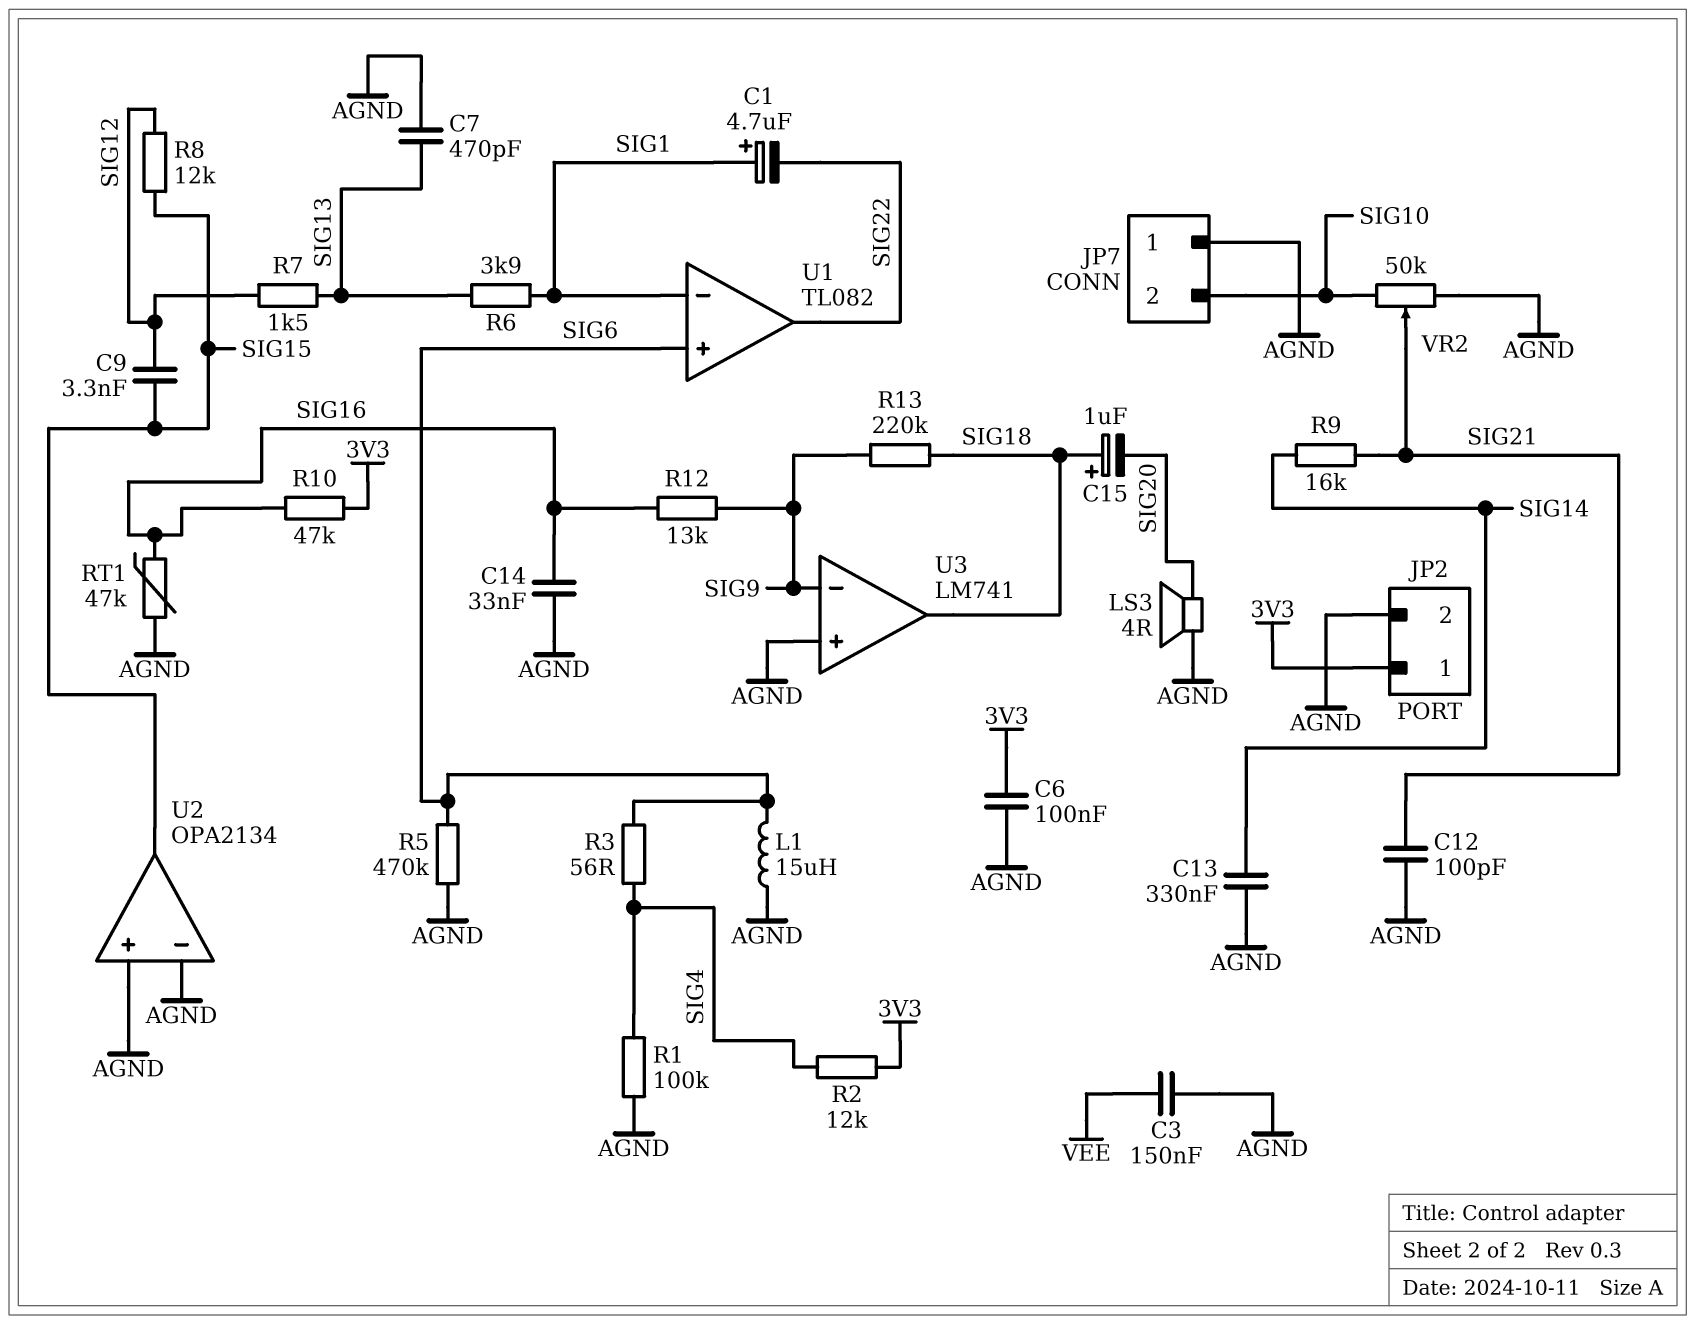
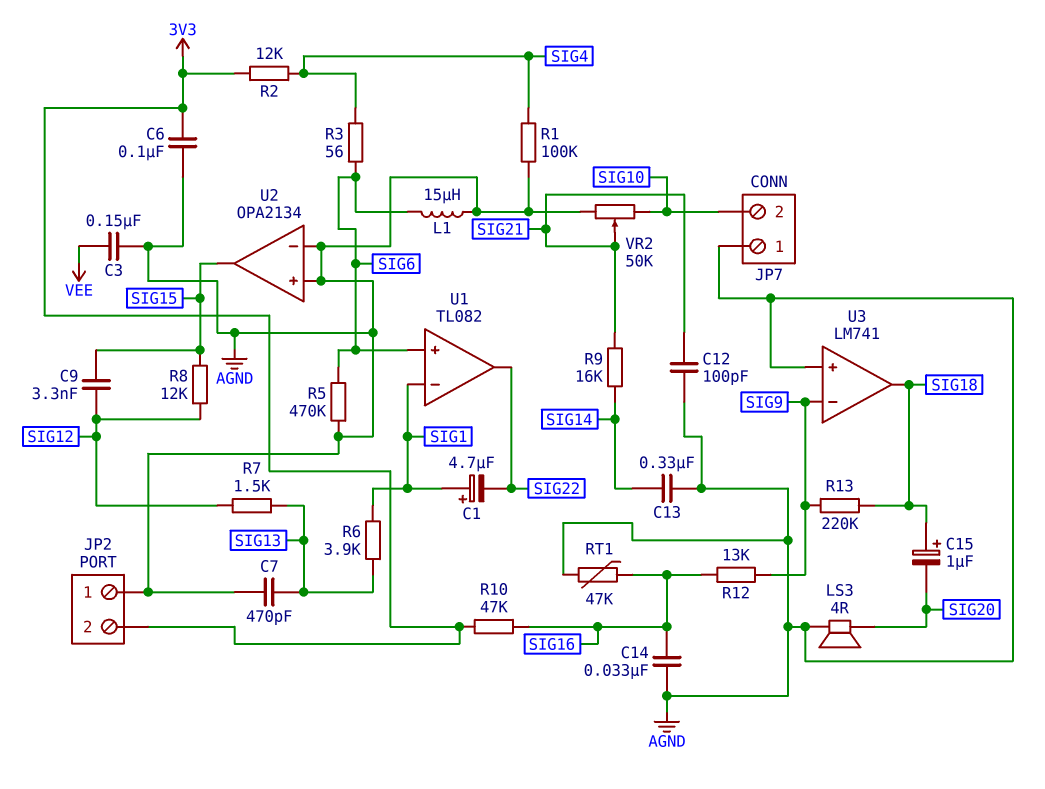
JP2 pin 1: 3V3 -> AGND
JP2 pin 2: AGND -> 3V3

